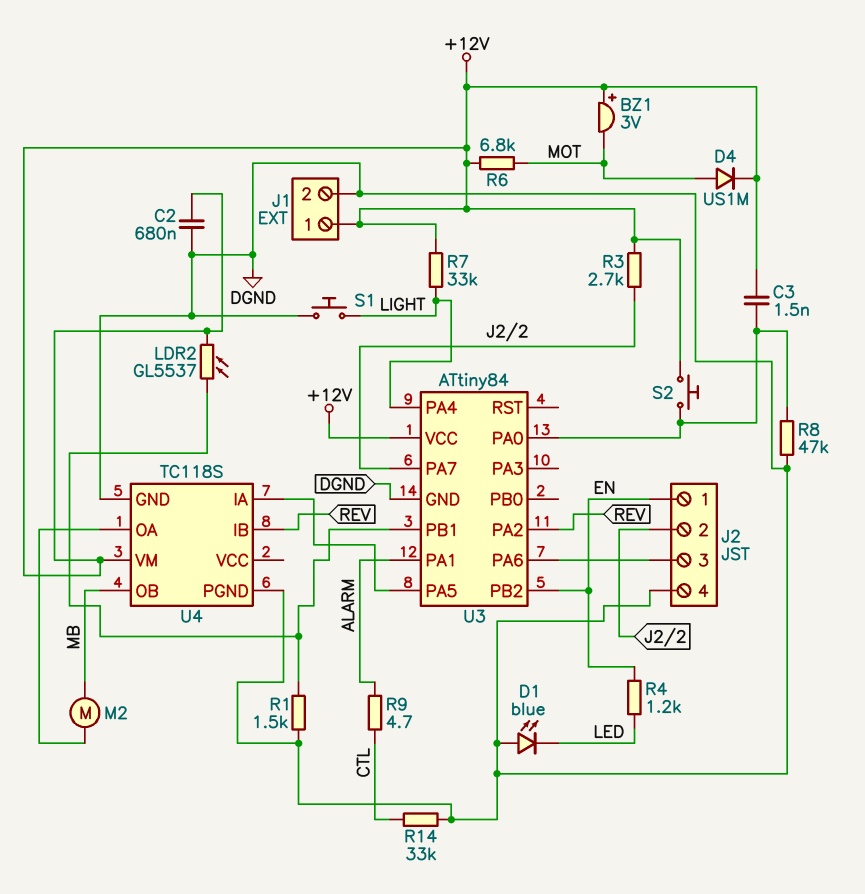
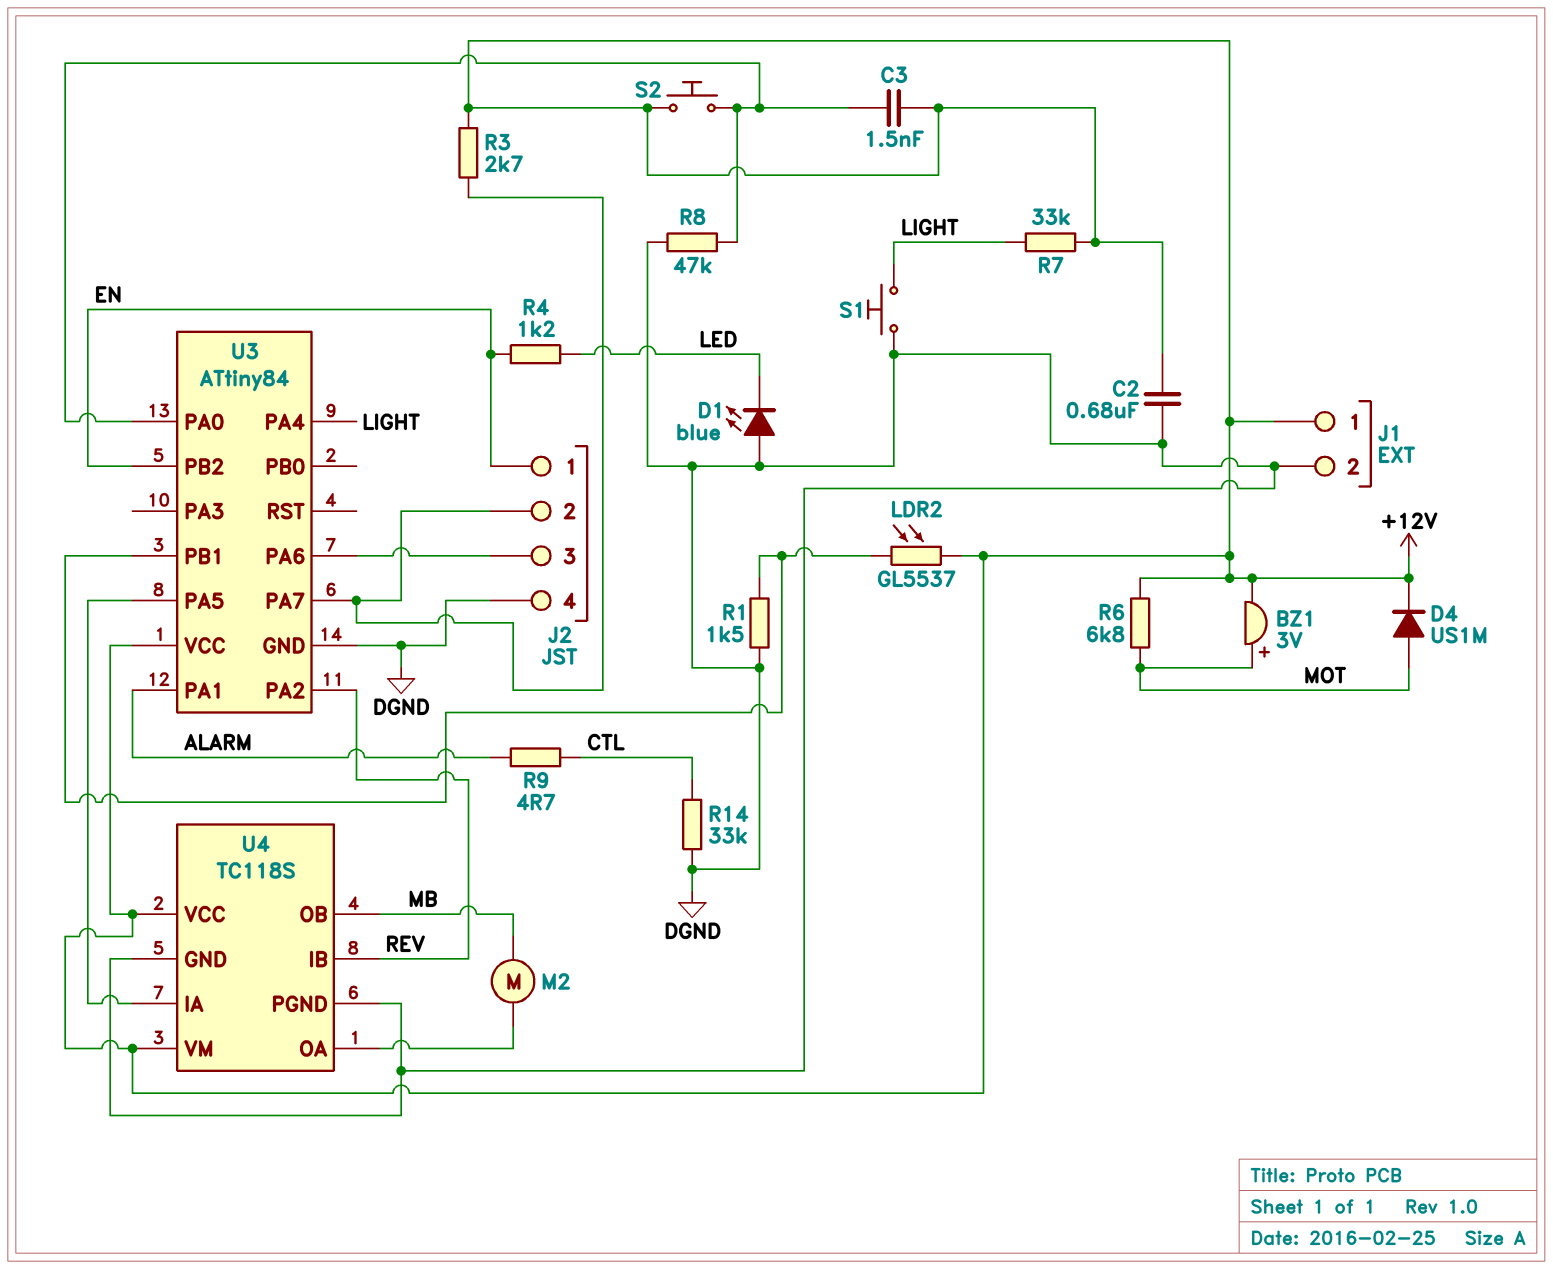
BZ1: buzzer 3V (plus +12V, minus MOT) -> buzzer 3V (plus MOT, minus +12V)
U4 pin VCC: none -> +12V

